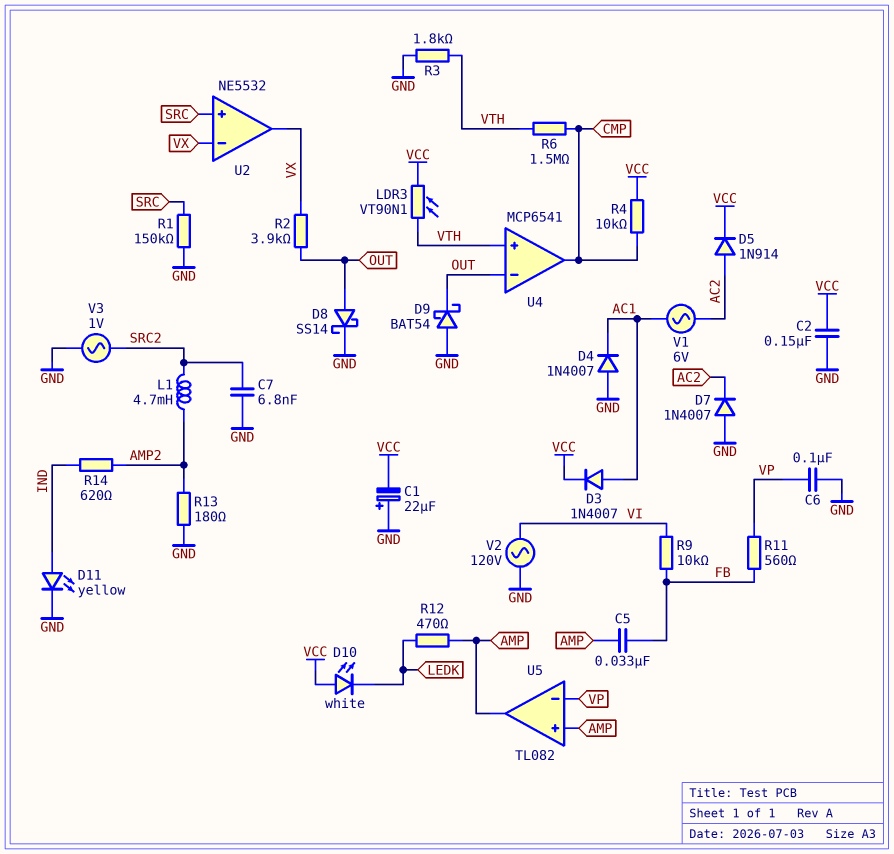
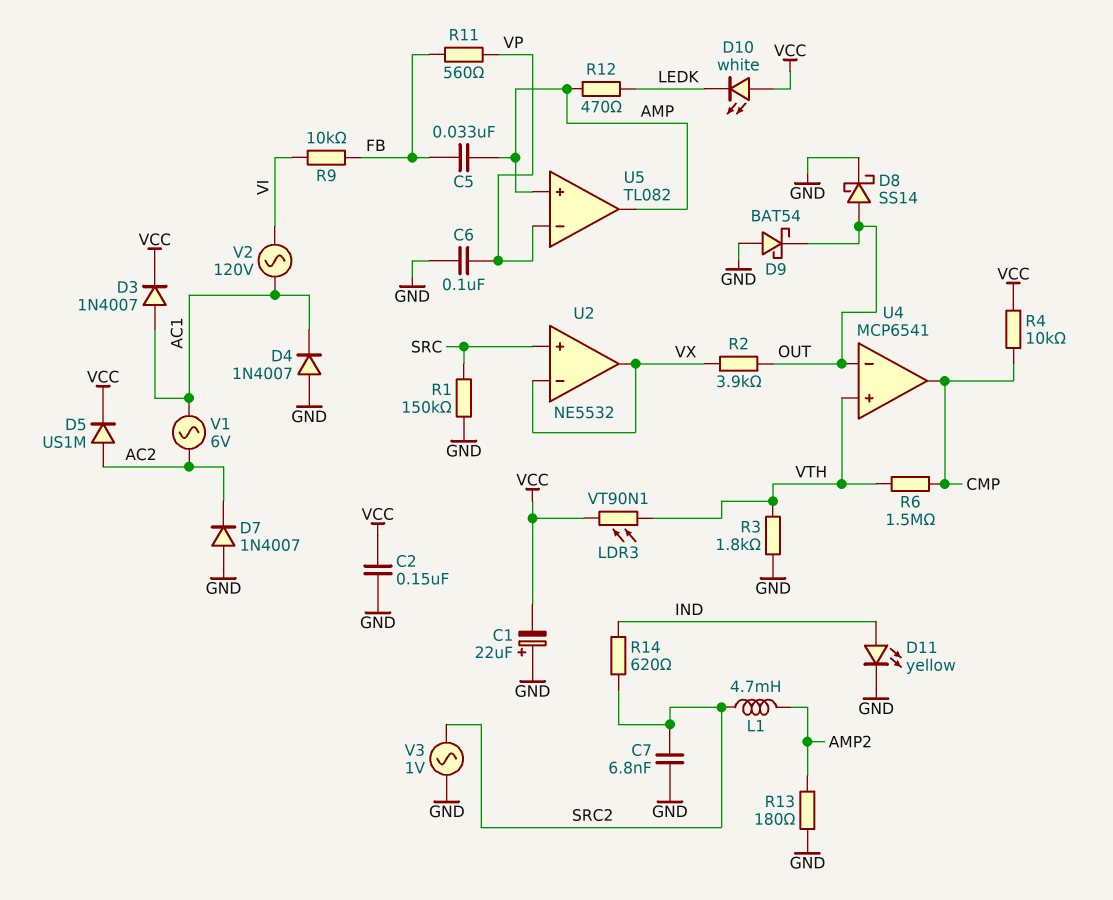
D5: diode 1N914 (A AC2, K VCC) -> diode US1M (A AC2, K VCC)
R14: 620 (AMP2, IND) -> 620 (IND, SRC2)
V2: AC 120V (GND, VI) -> AC 120V (AC1, VI)

